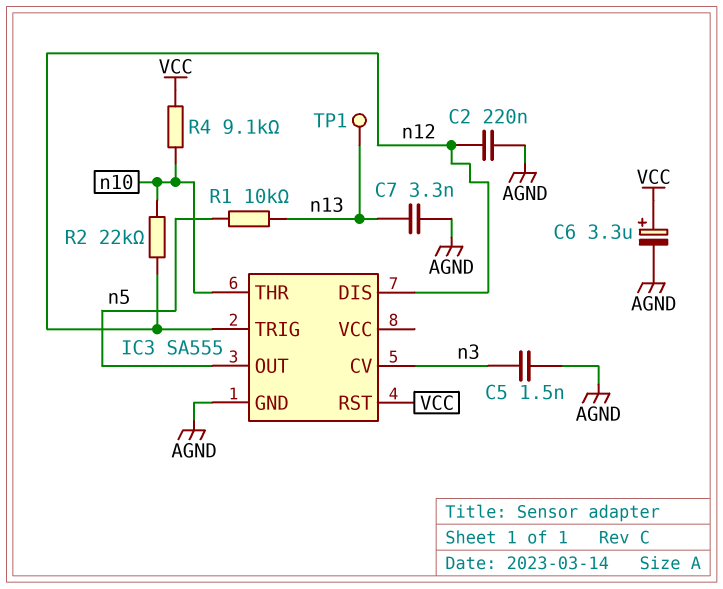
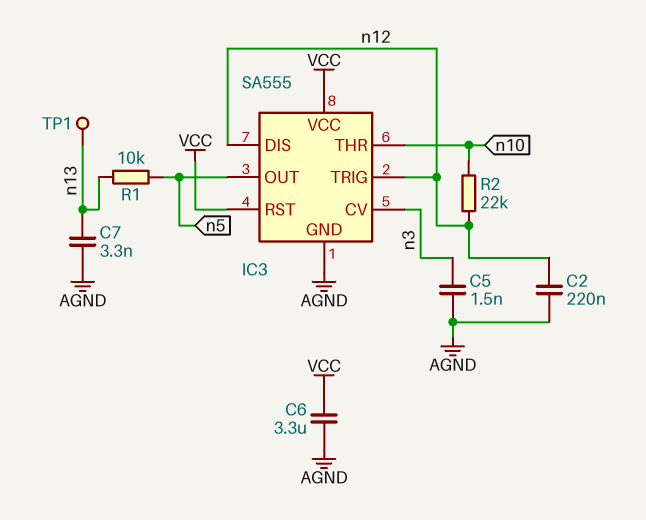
C6: 3.3uF (plus VCC, minus AGND) -> 3.3uF (AGND, VCC)
IC3 pin VCC: none -> VCC
R4: 9.1k (VCC, n10) -> none

